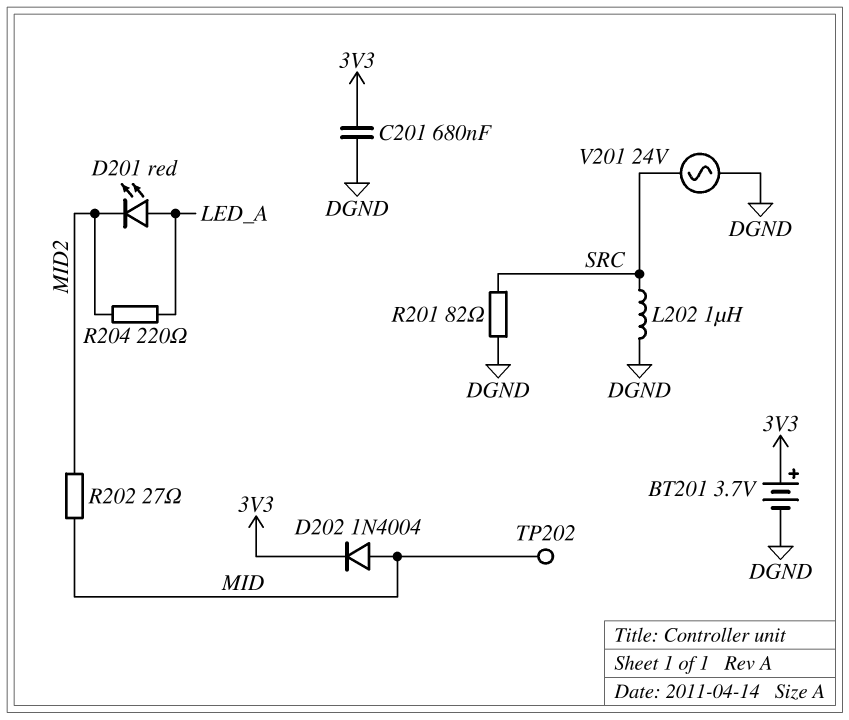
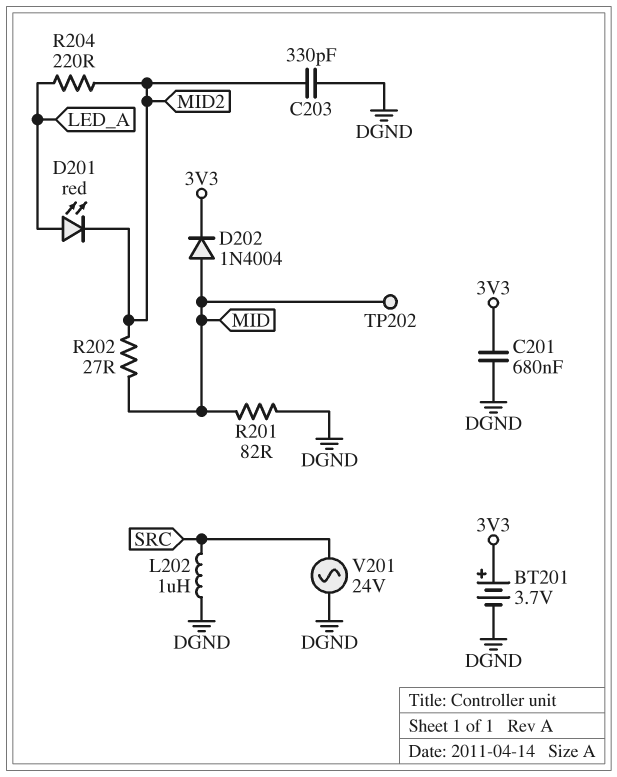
C203: none -> 330pF (DGND, MID2)
R201: 82 (DGND, SRC) -> 82 (DGND, MID)

